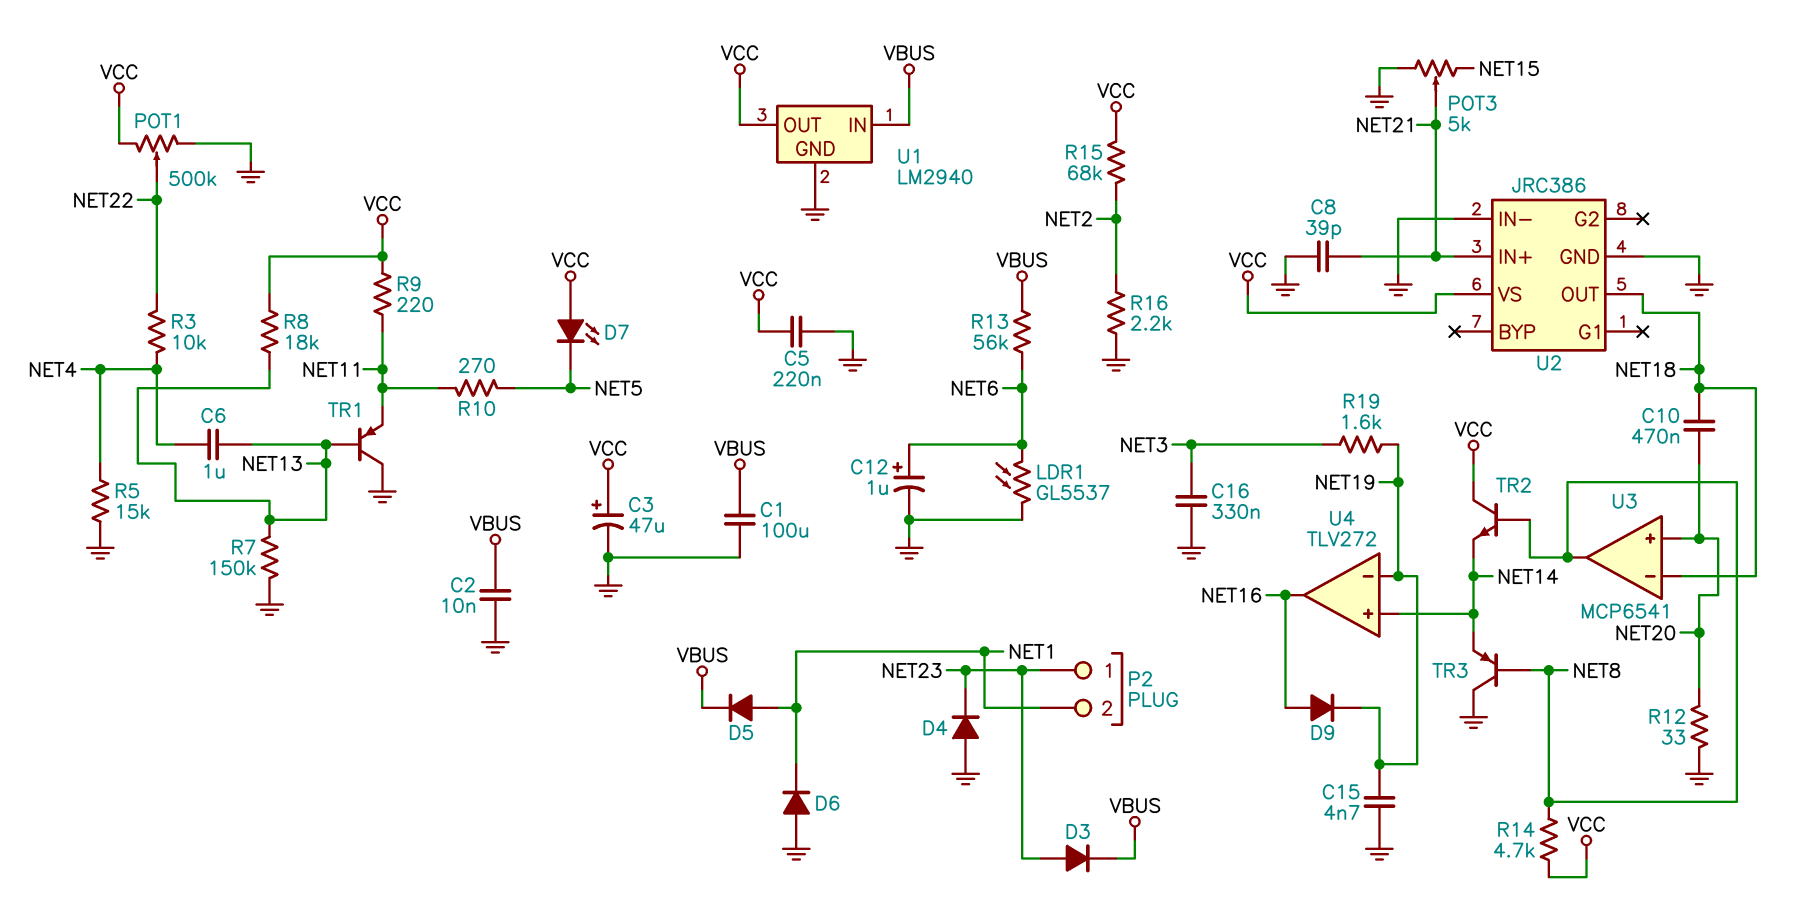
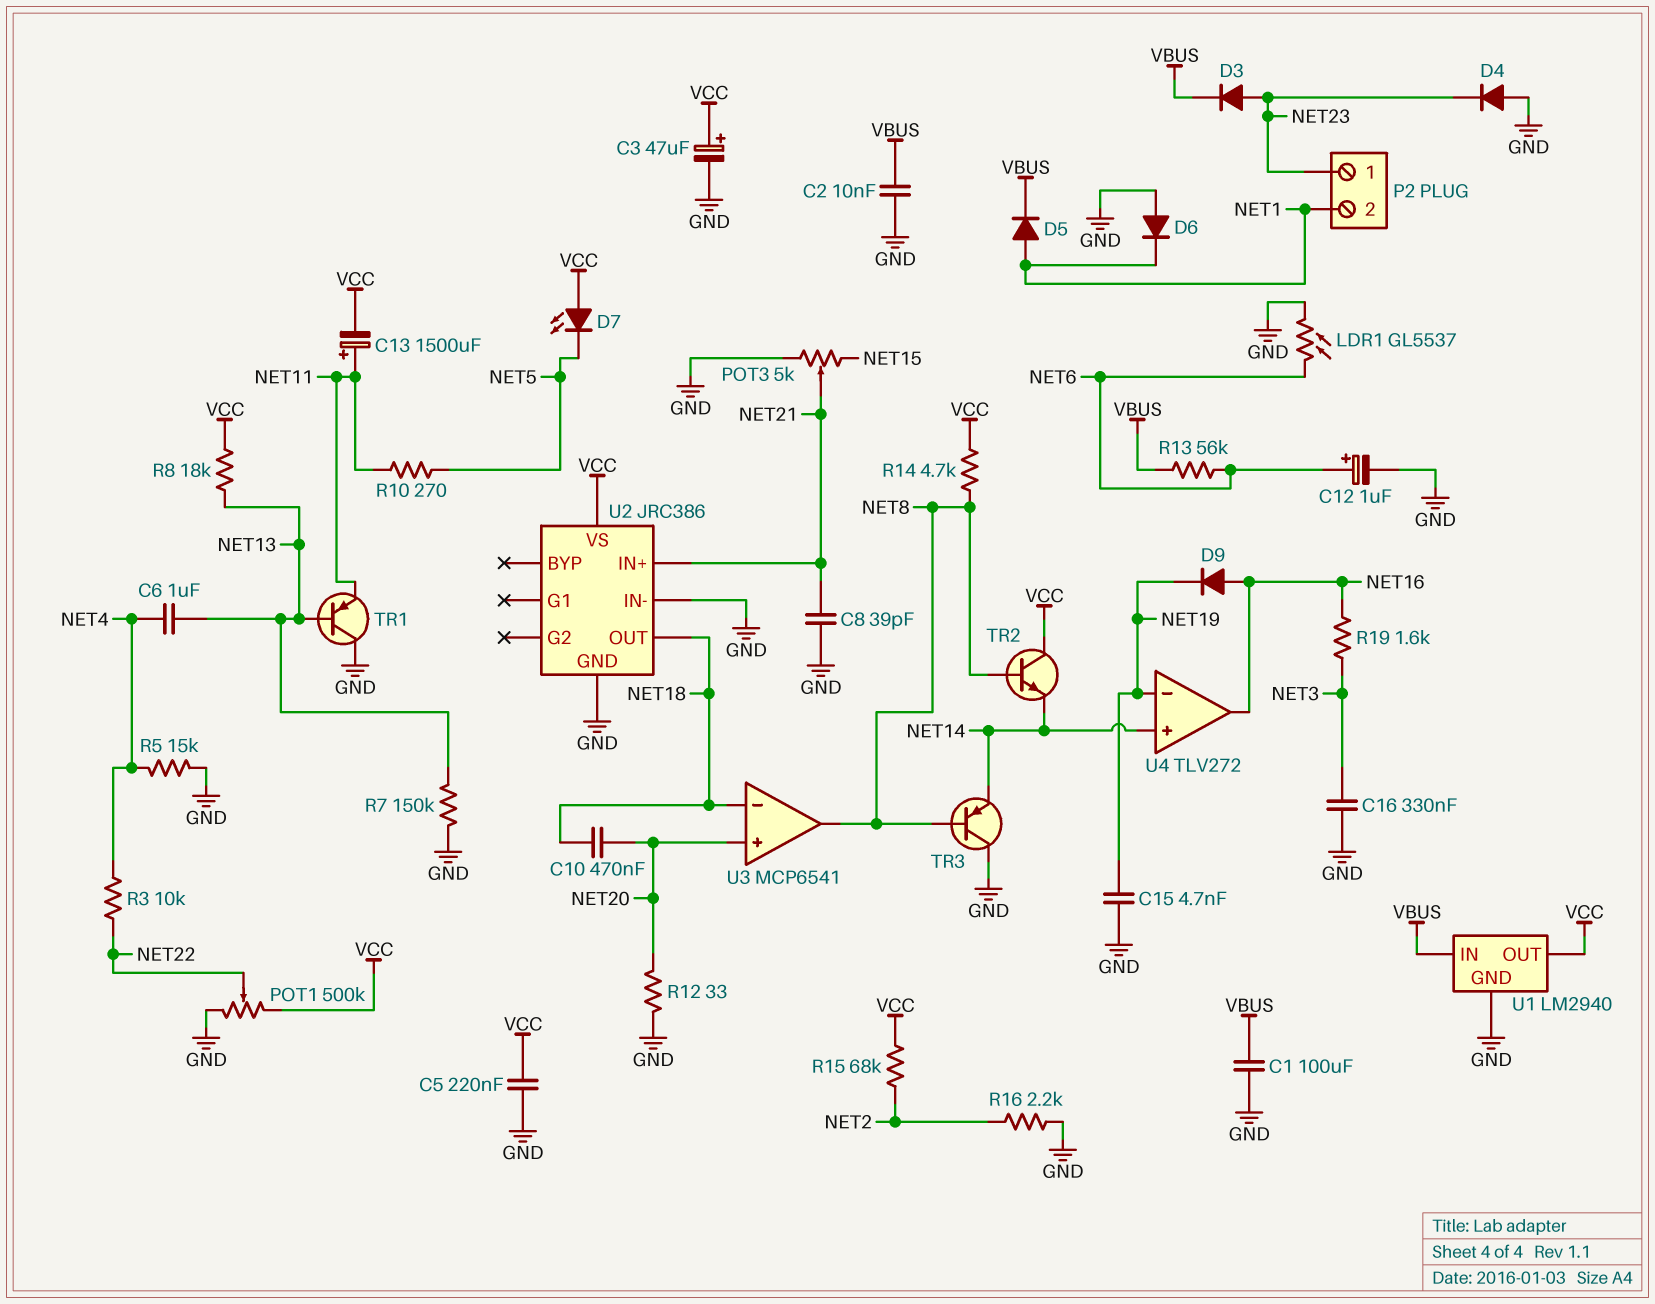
C13: none -> 1500uF (plus NET11, minus VCC)
R9: 220 (NET11, VCC) -> none
R19: 1.6k (NET3, NET19) -> 1.6k (NET3, NET16)

